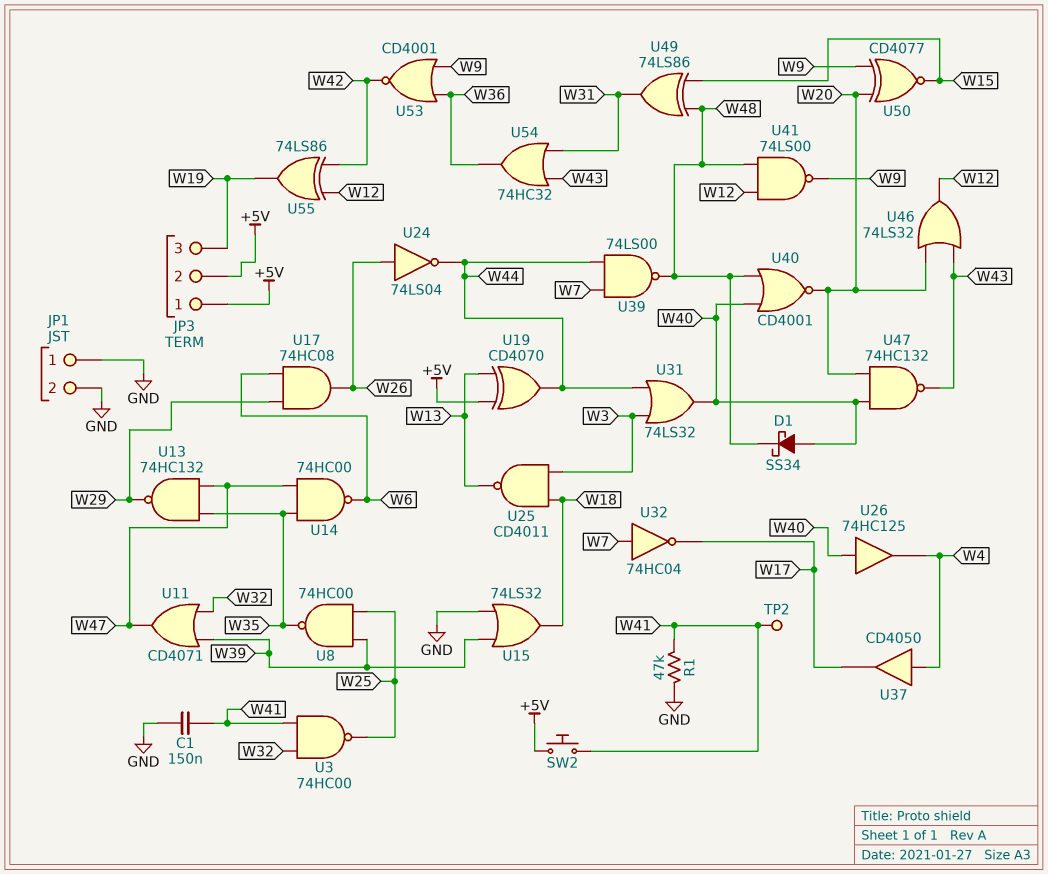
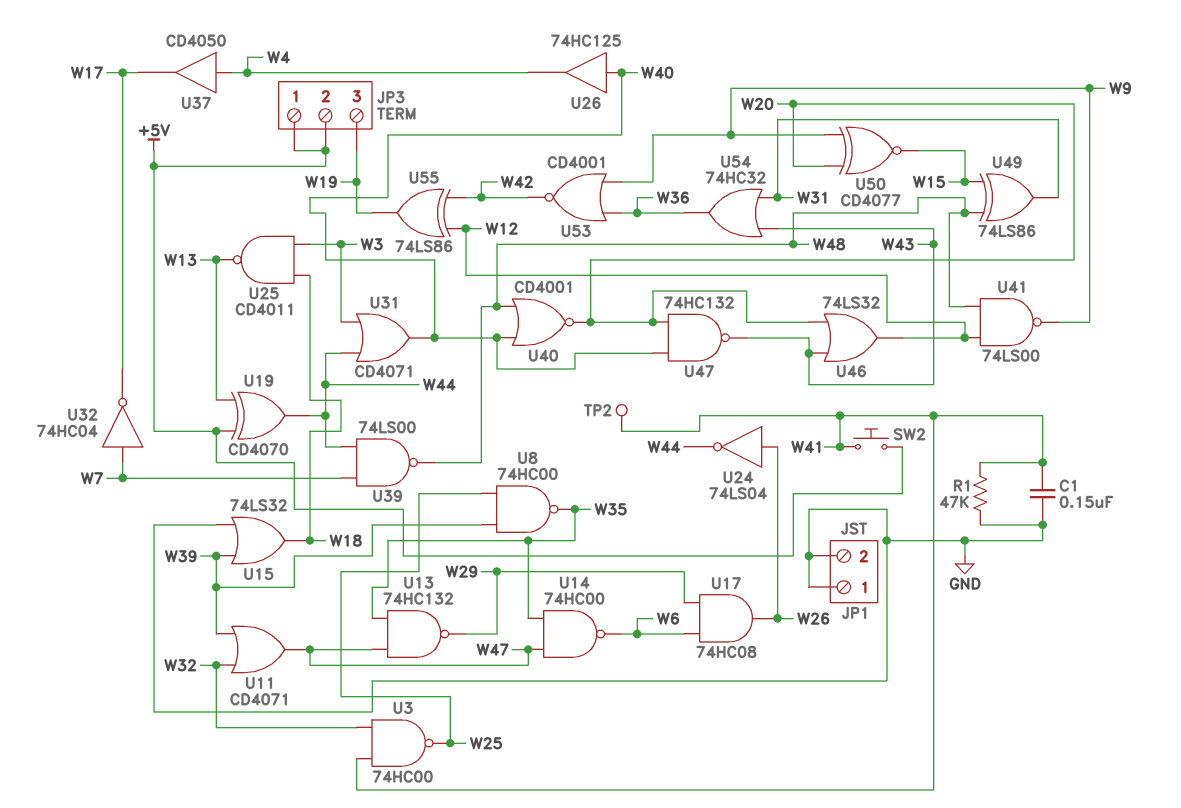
D1: schottky SS34 (A W40, K W48) -> none
U31: OR 74LS32 (in W3, in W44, out W40) -> OR CD4071 (in W3, in W44, out W40)

